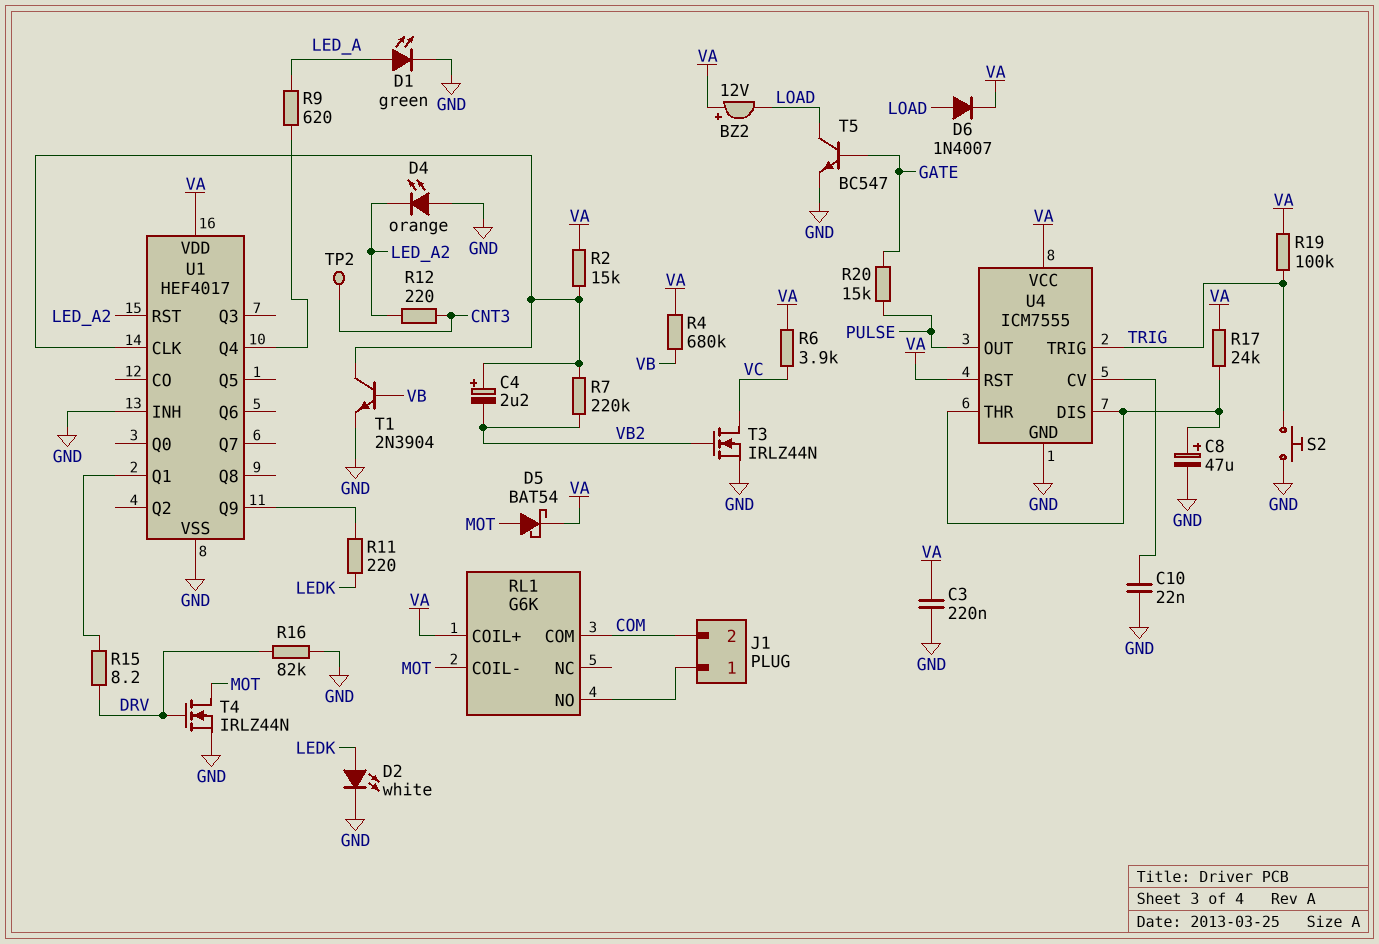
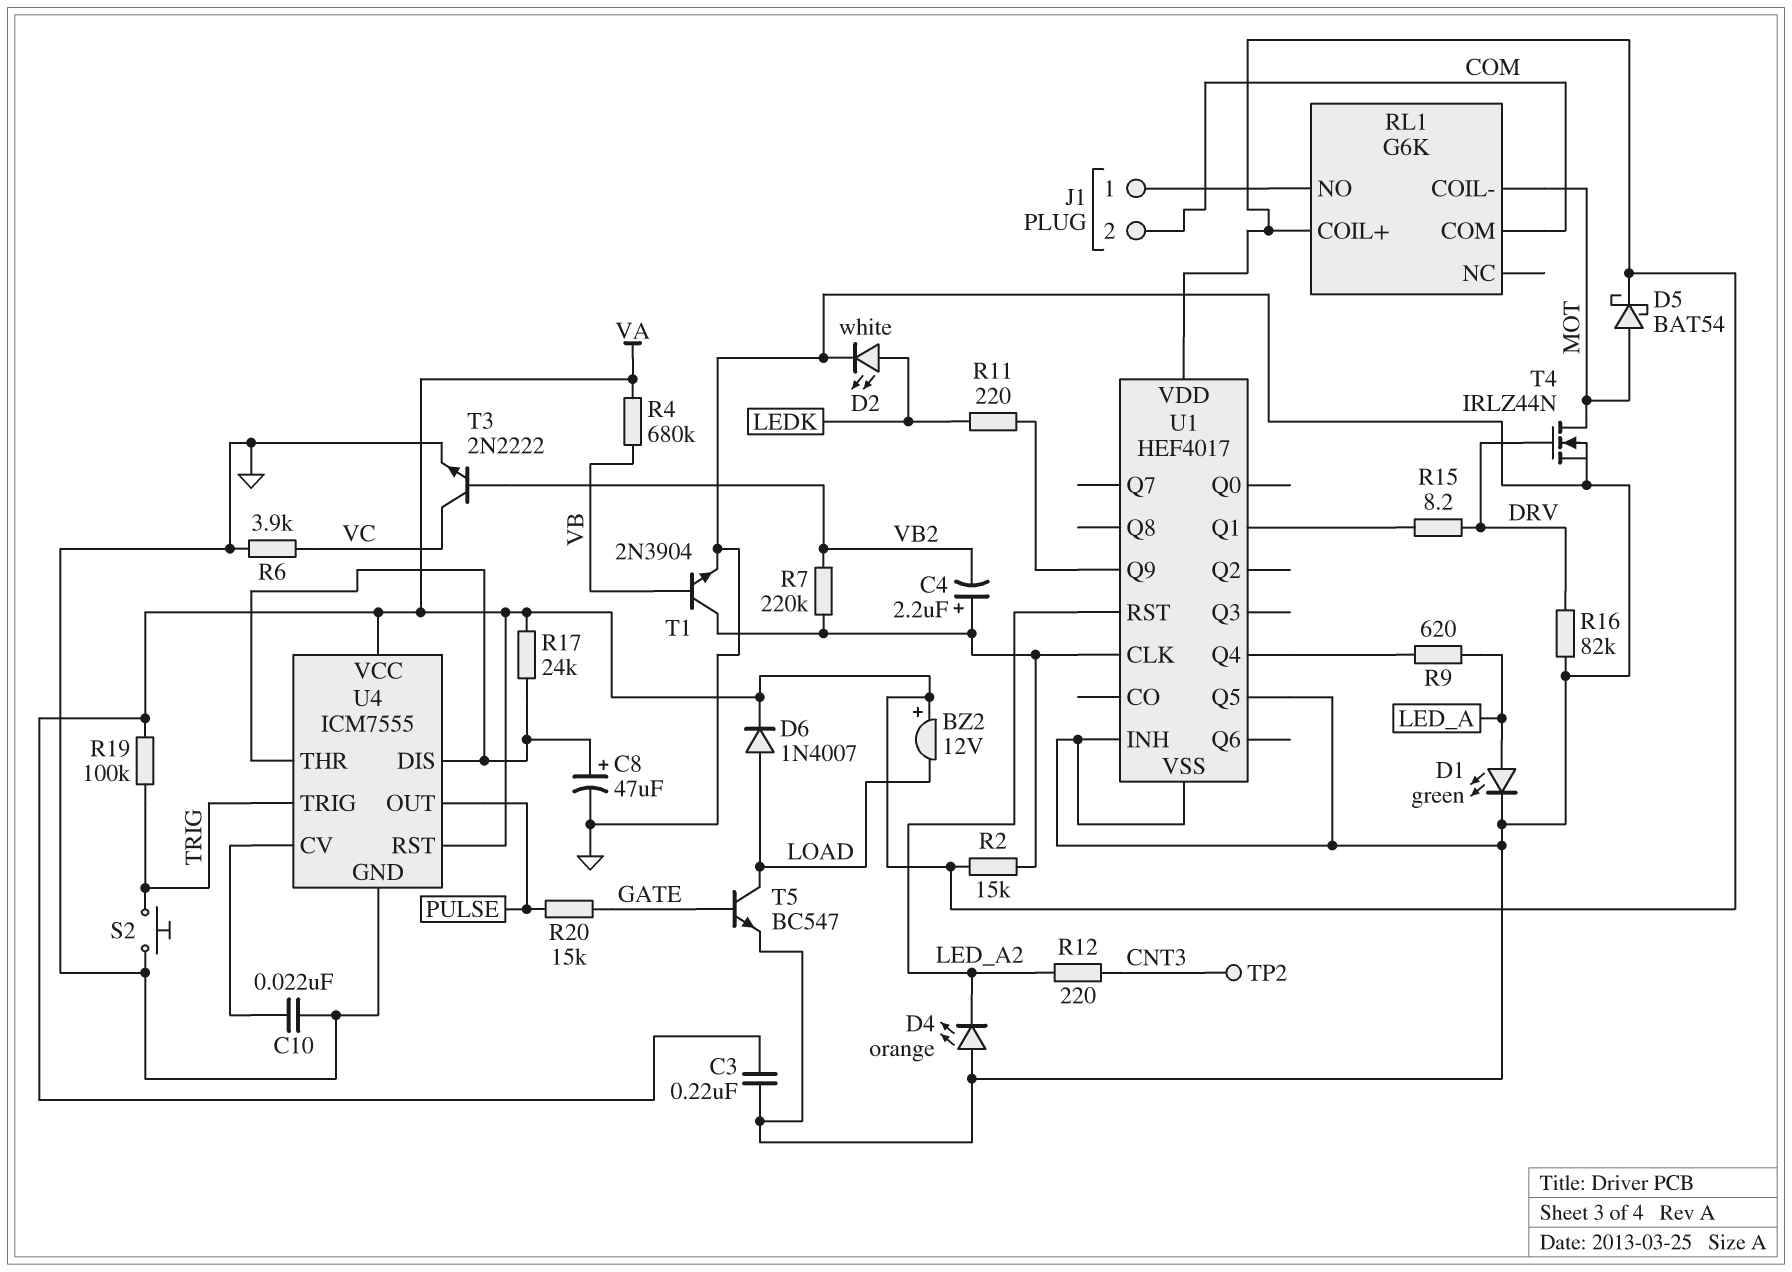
R6: 3.9k (VA, VC) -> 3.9k (GND, VC)
T3: NMOS IRLZ44N (G VB2, D VC, S GND) -> NPN 2N2222 (B VB2, C VC, E GND)
U1 pin Q5: none -> GND

